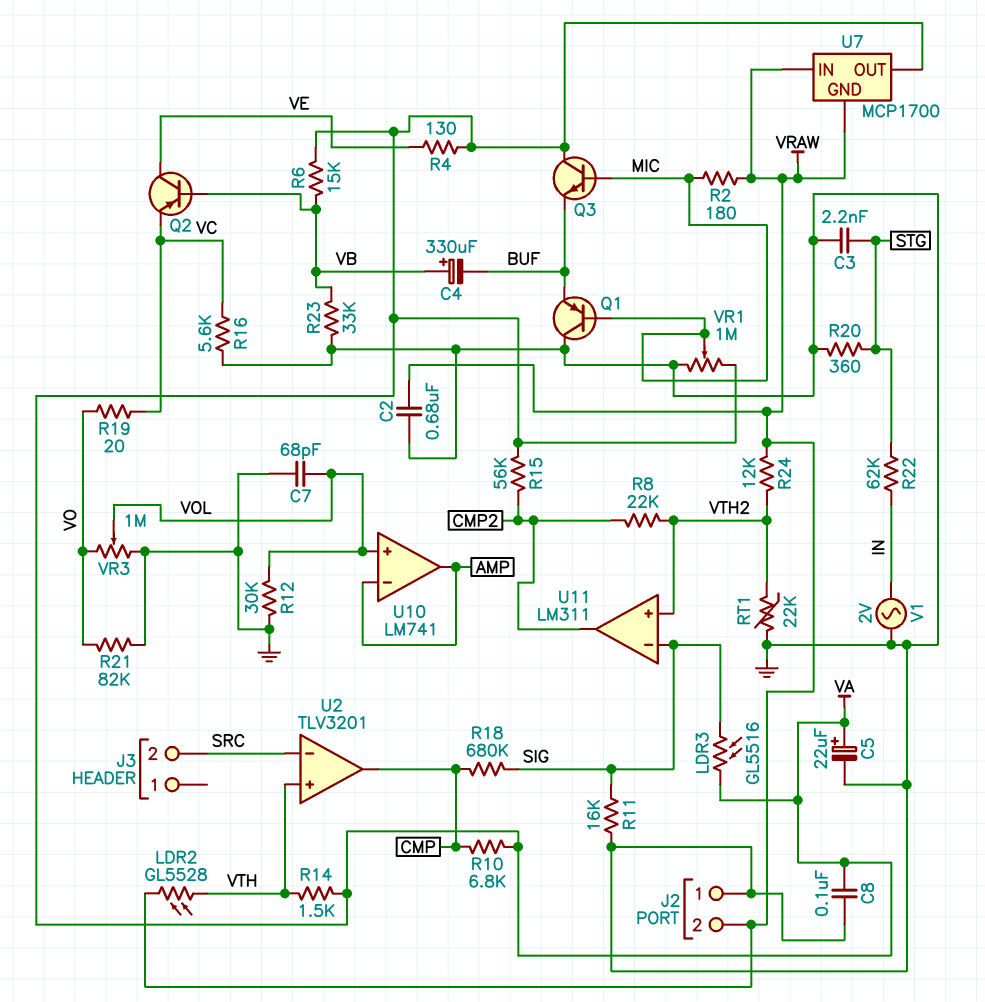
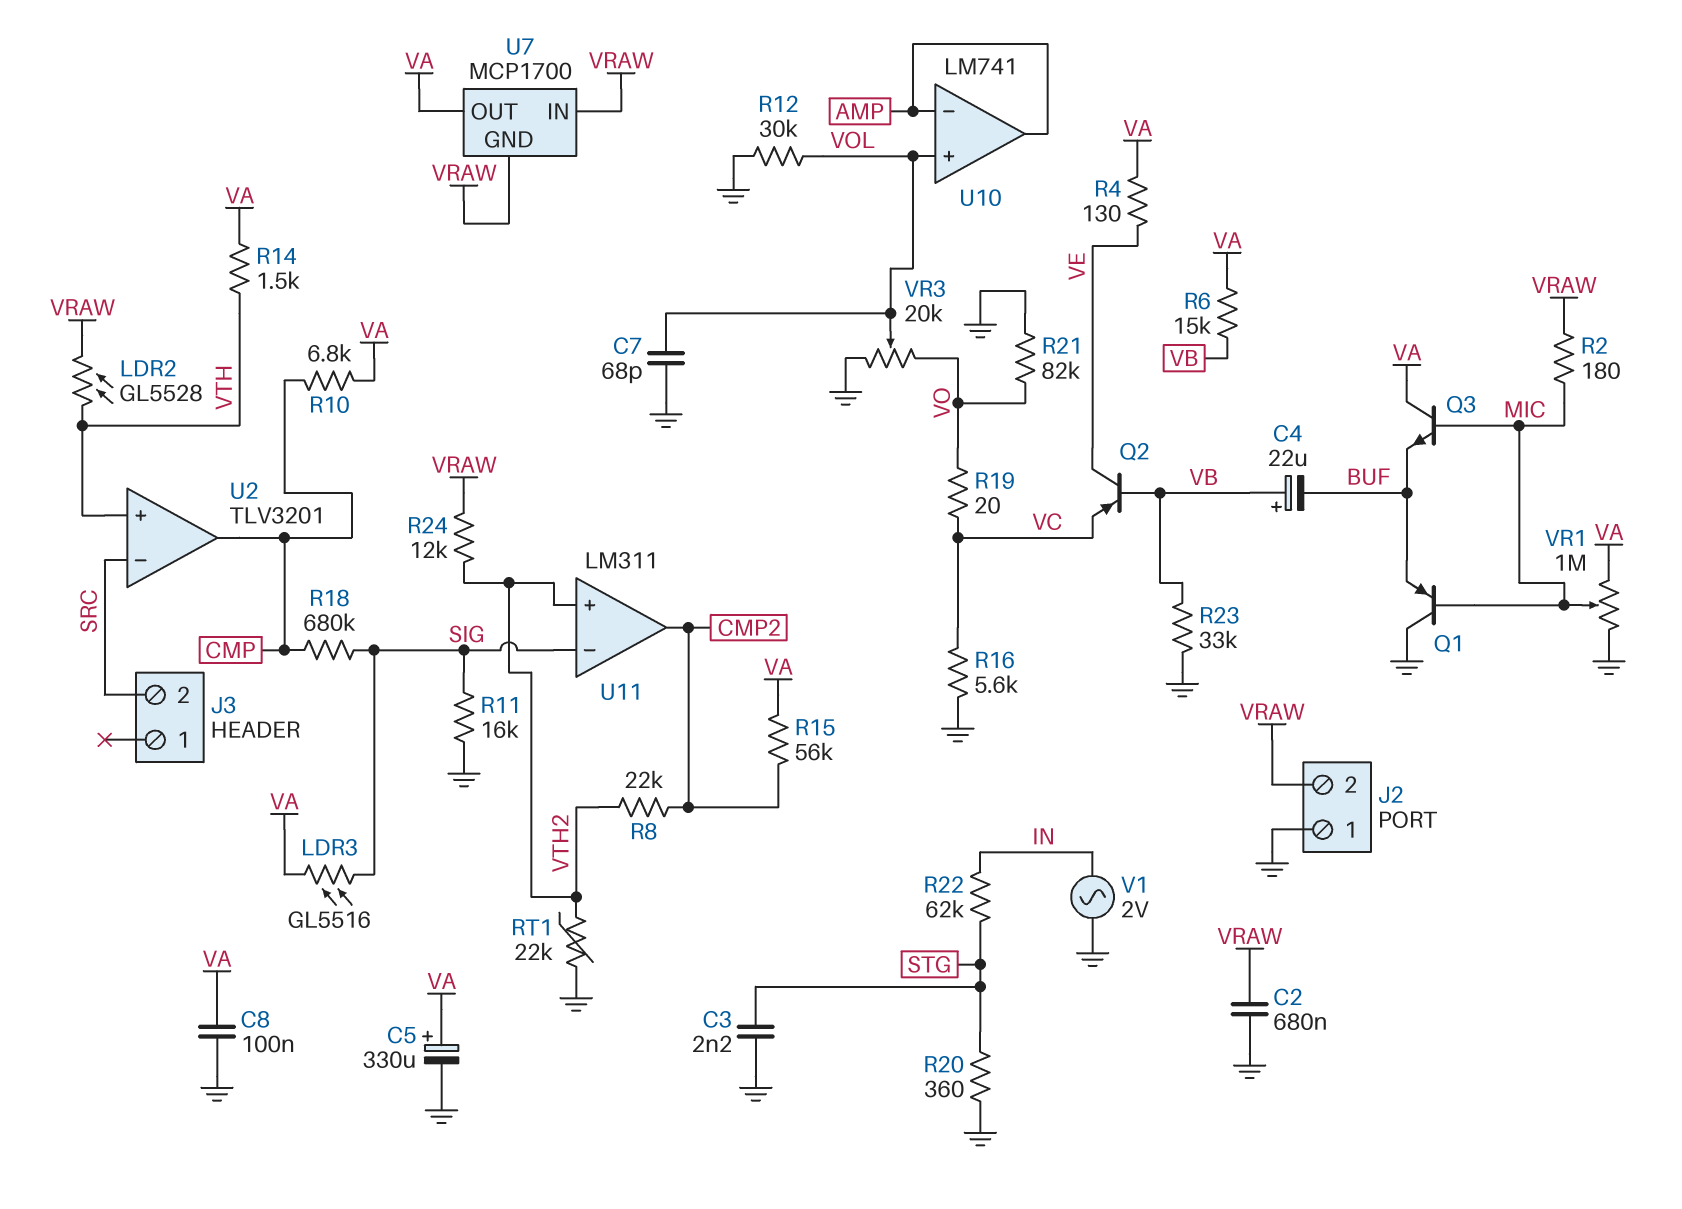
C4: 330uF (plus VB, minus BUF) -> 22uF (plus VB, minus BUF)
C5: 22uF (plus VA, minus GND) -> 330uF (plus VA, minus GND)
VR3: 1M (GND, VO, wiper VOL) -> 20k (GND, VO, wiper VOL)

